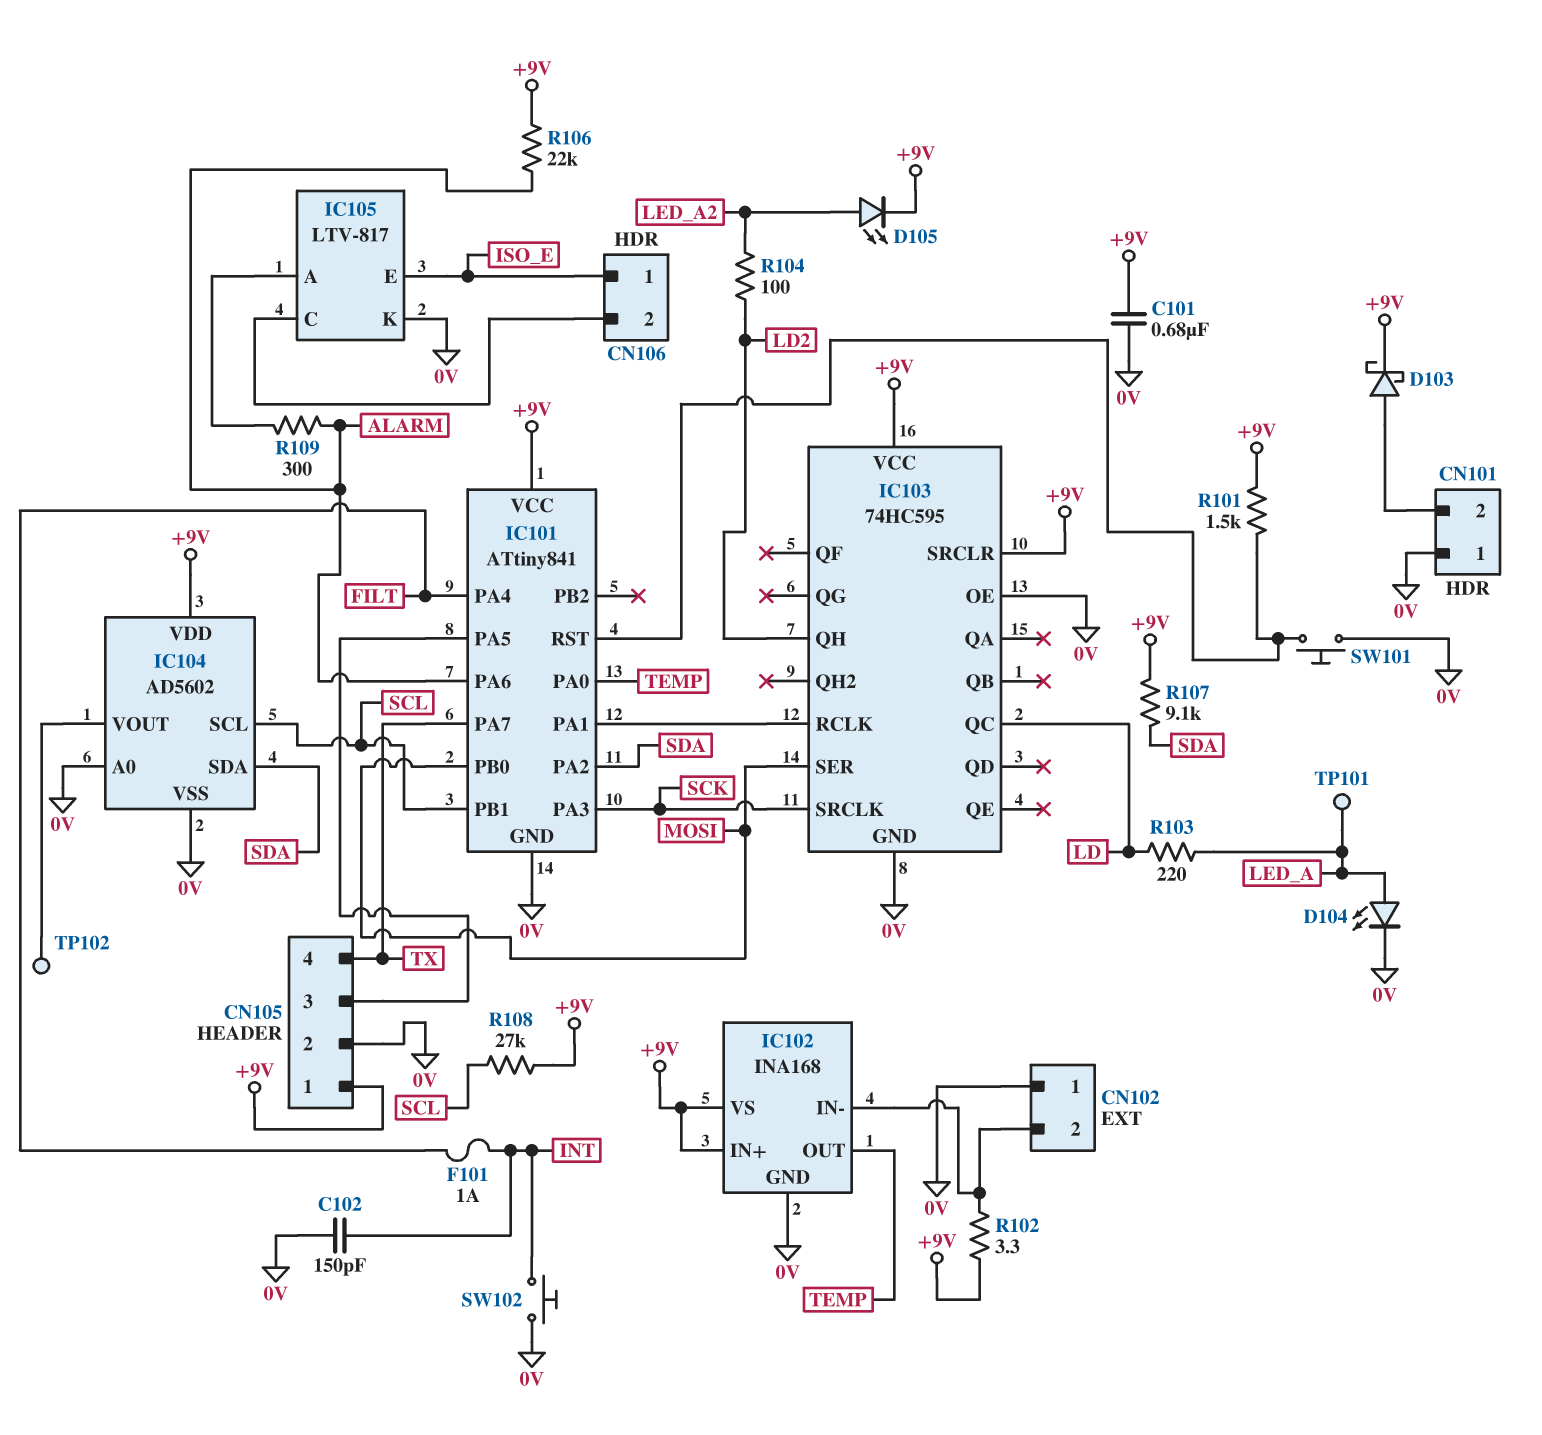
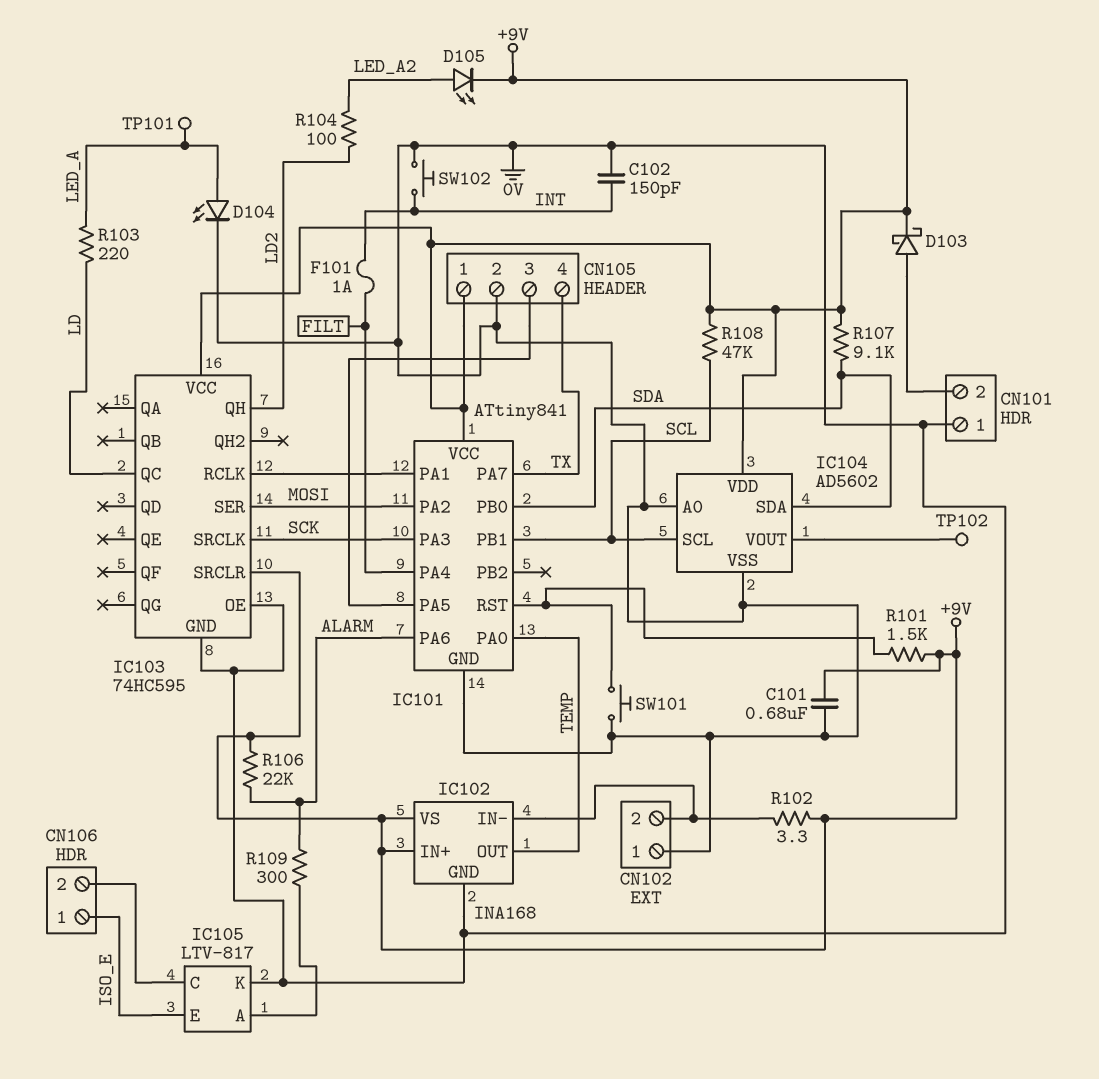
IC101 pin PA2: SDA -> MOSI
IC101 pin PB0: MOSI -> SDA
R108: 27k (+9V, SCL) -> 47k (+9V, SCL)

